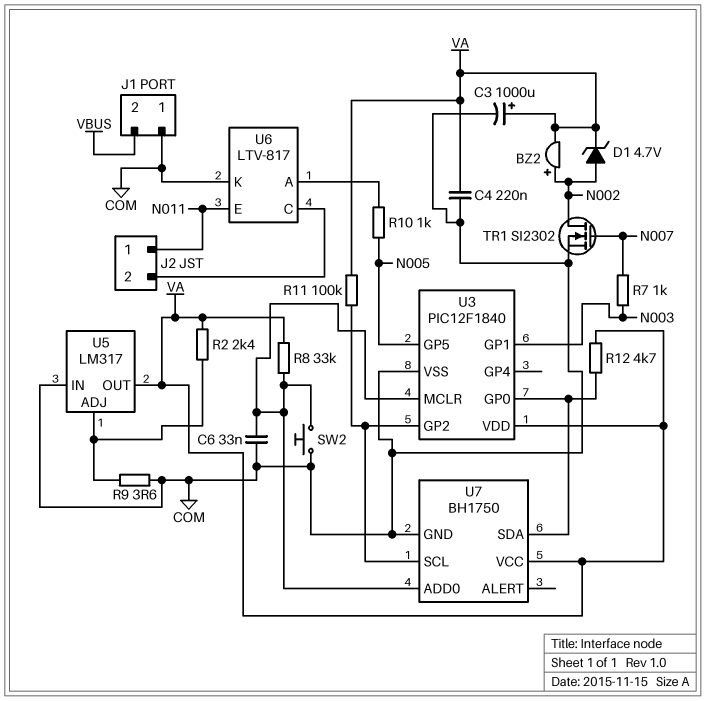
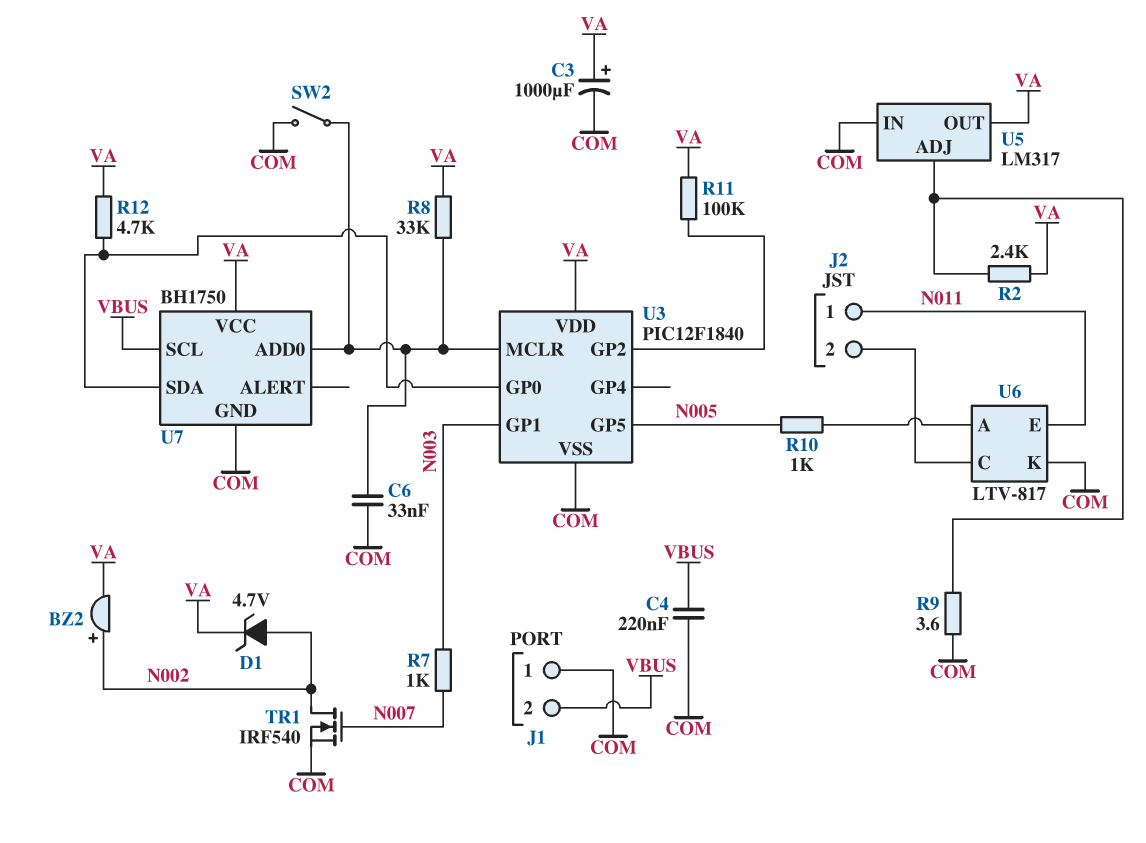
C4: 220nF (COM, VA) -> 220nF (COM, VBUS)
SW2: button (COM, U3/MCLR) -> switch (COM, U3/MCLR)
TR1: NMOS SI2302 (G N007, D N002, S COM) -> NMOS IRF540 (G N007, D N002, S COM)
U7 pin SCL: U3/GP2 -> VBUS

